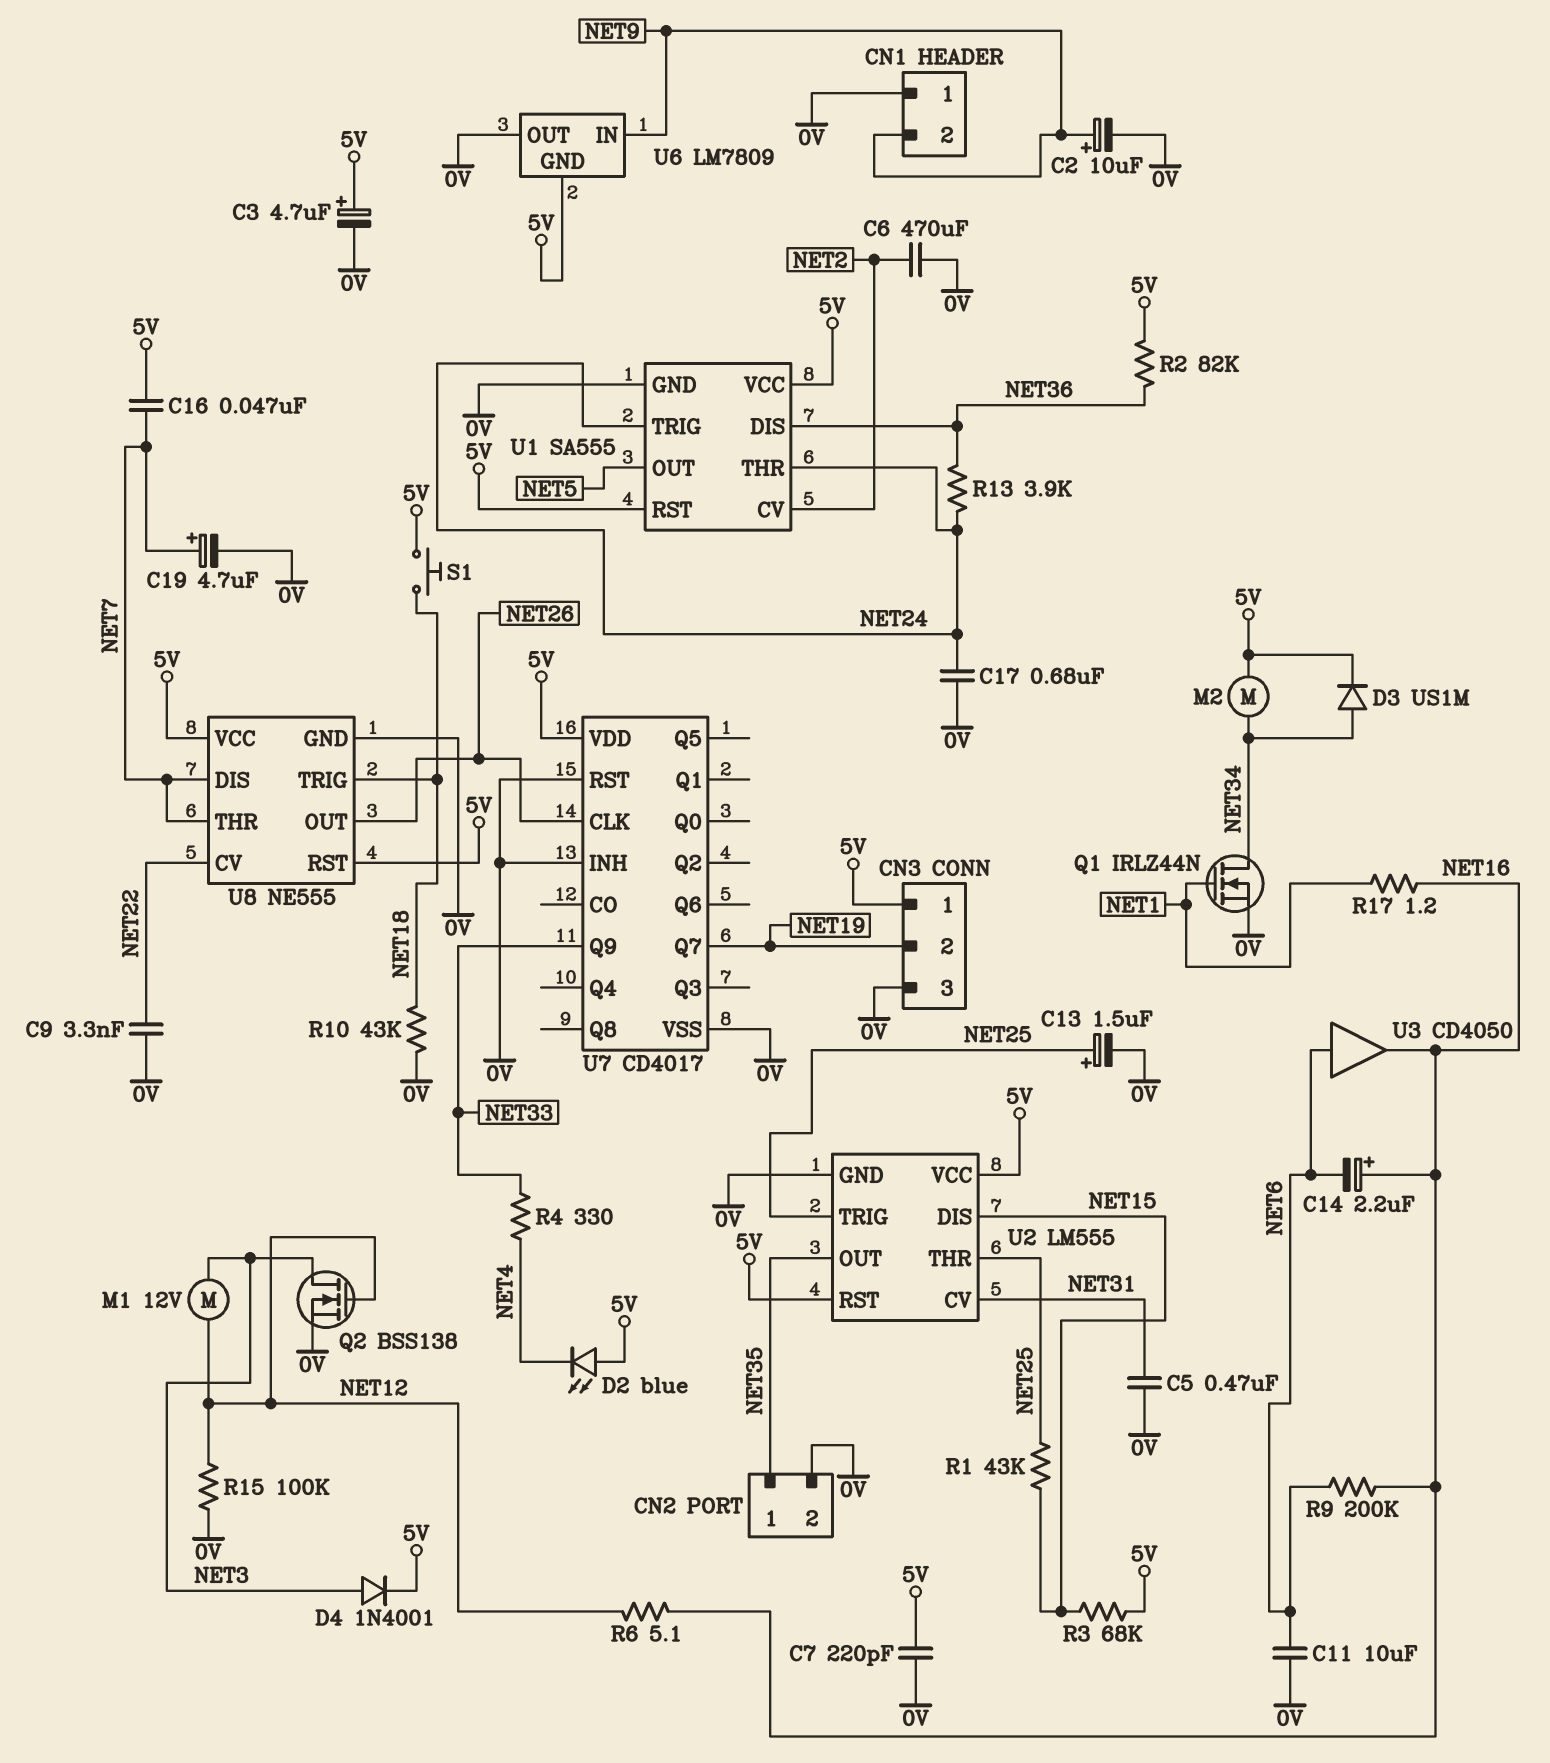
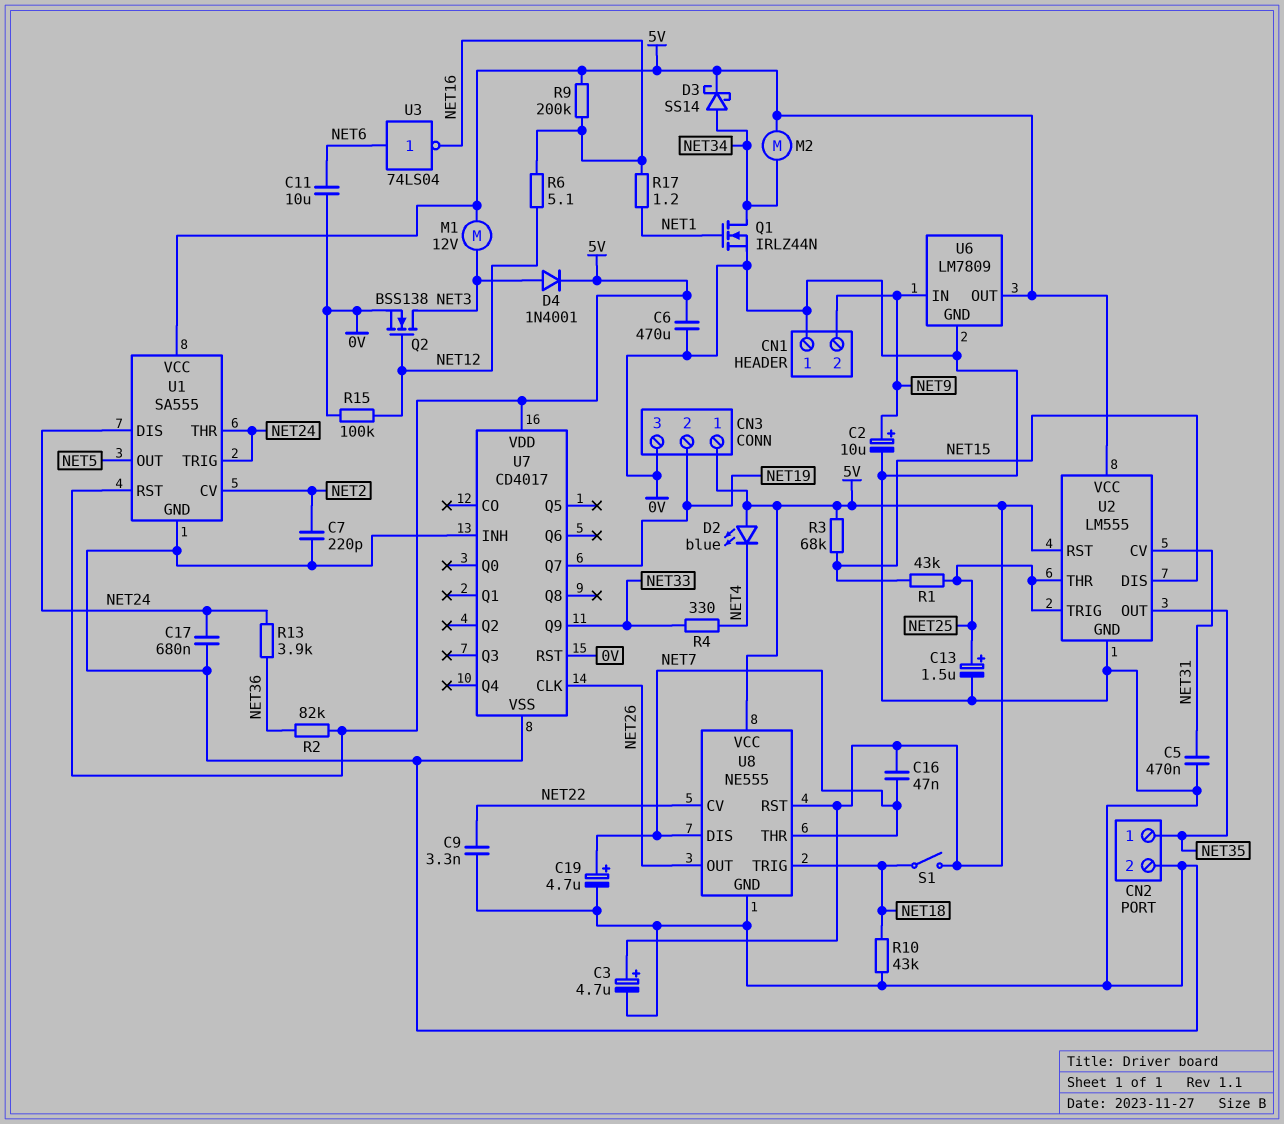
C6: 470uF (0V, NET2) -> 470uF (0V, 5V)
C7: 220pF (0V, 5V) -> 220pF (0V, NET2)
C14: 2.2uF (plus NET16, minus NET6) -> none
D3: diode US1M (A NET34, K 5V) -> schottky SS14 (A NET34, K 5V)
M1: motor 12V (NET3, NET12) -> motor 12V (5V, NET3)
R9: 200k (NET6, NET16) -> 200k (5V, NET16)
S1: button (5V, NET18) -> switch (5V, NET18)
U1 pin DIS: NET36 -> NET24
U3: buffer CD4050 (in NET6, out NET16) -> NOT 74LS04 (in NET6, out NET16)
U6 pin GND: 5V -> 0V
U6 pin OUT: 0V -> 5V

